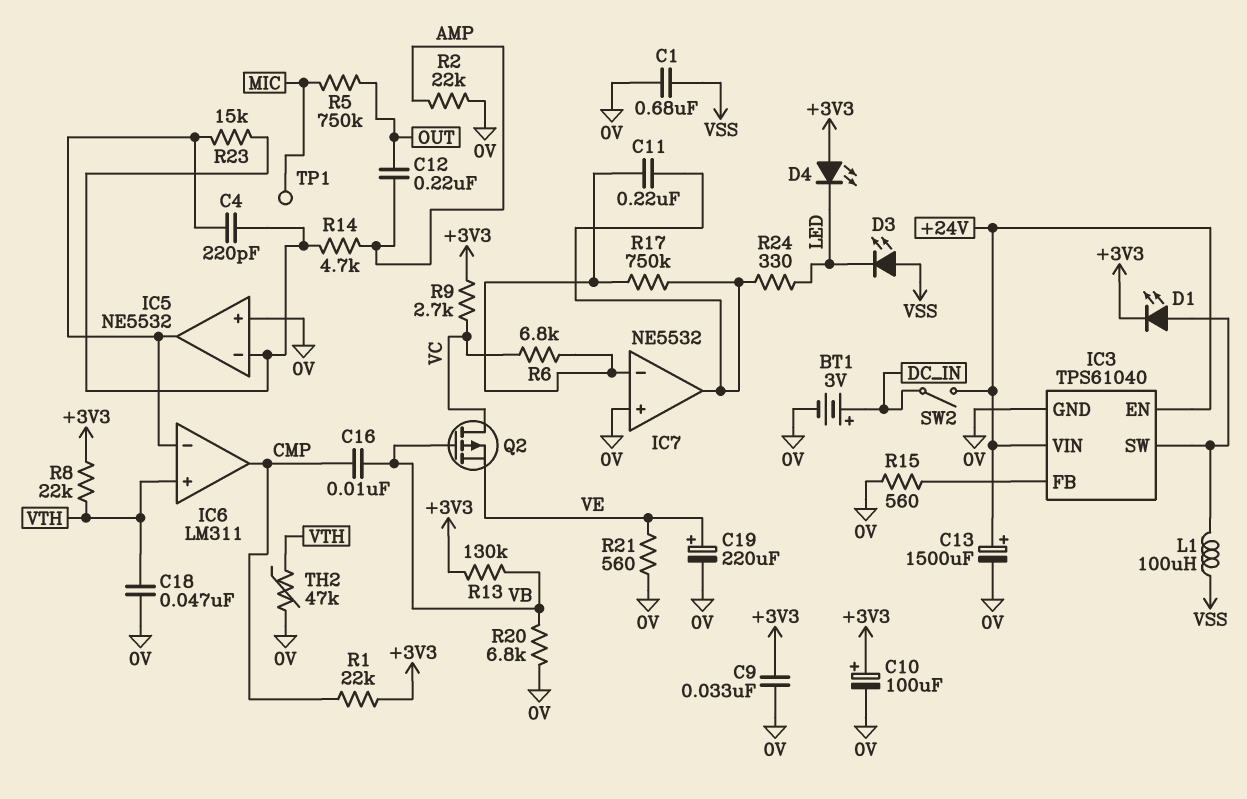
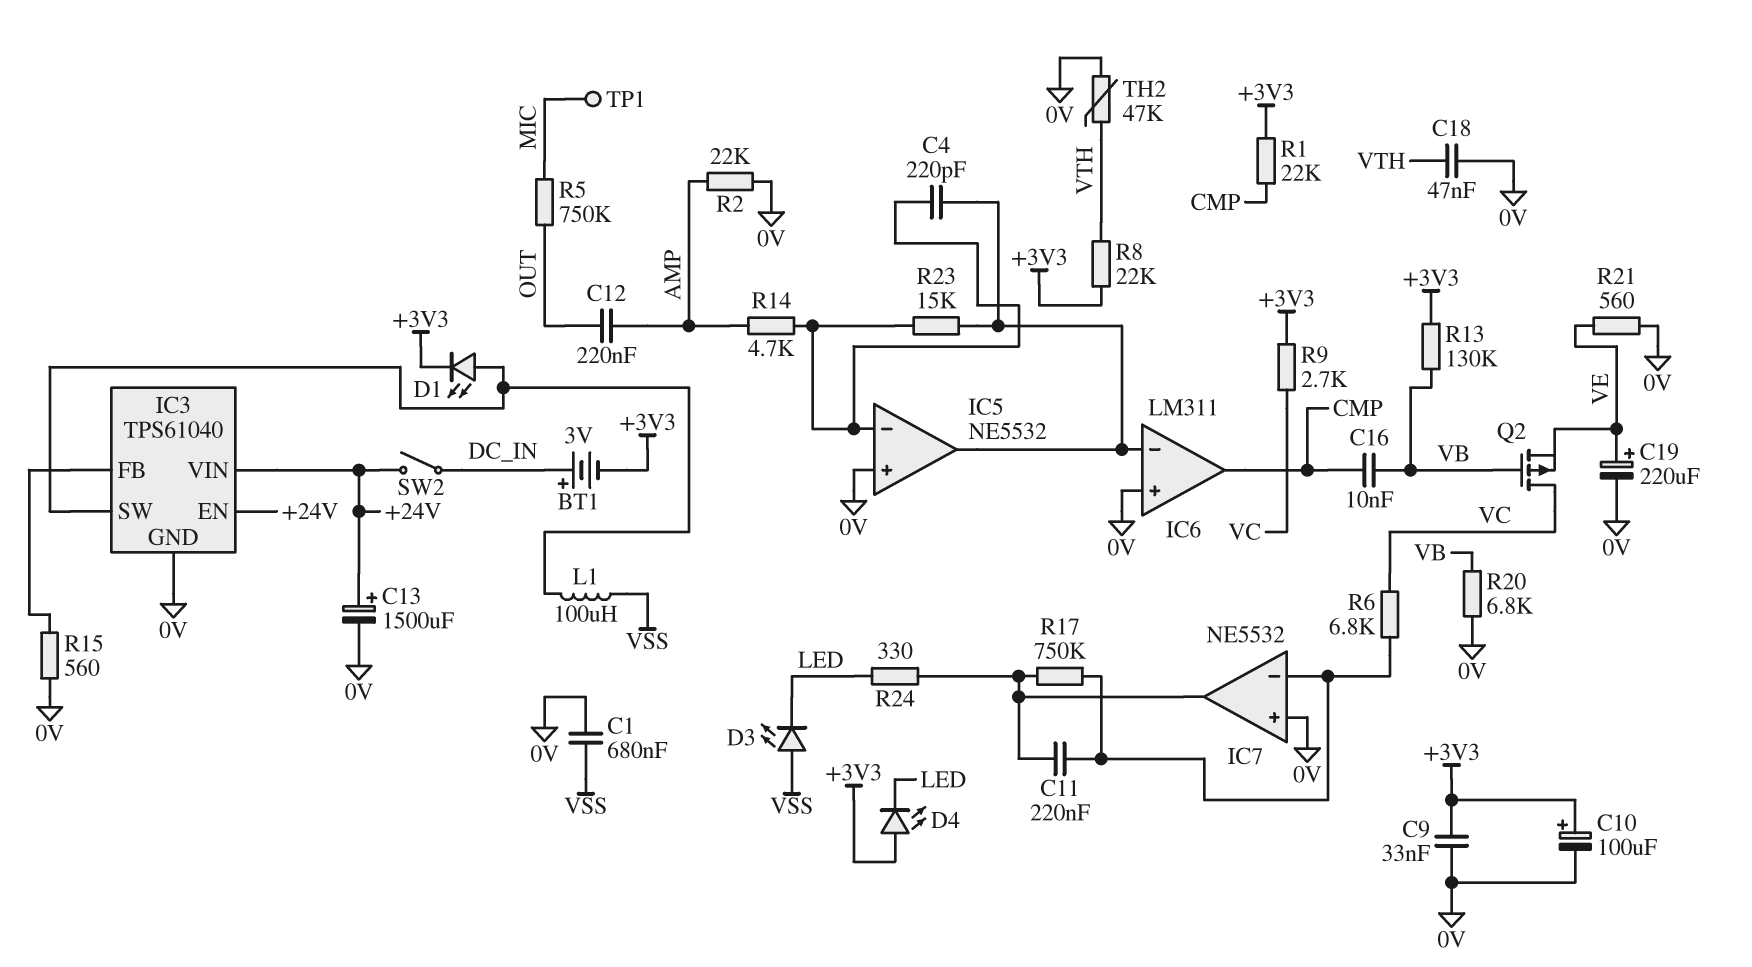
BT1: 3V (plus DC_IN, minus 0V) -> 3V (plus DC_IN, minus +3V3)
IC6 pin in+: VTH -> 0V

